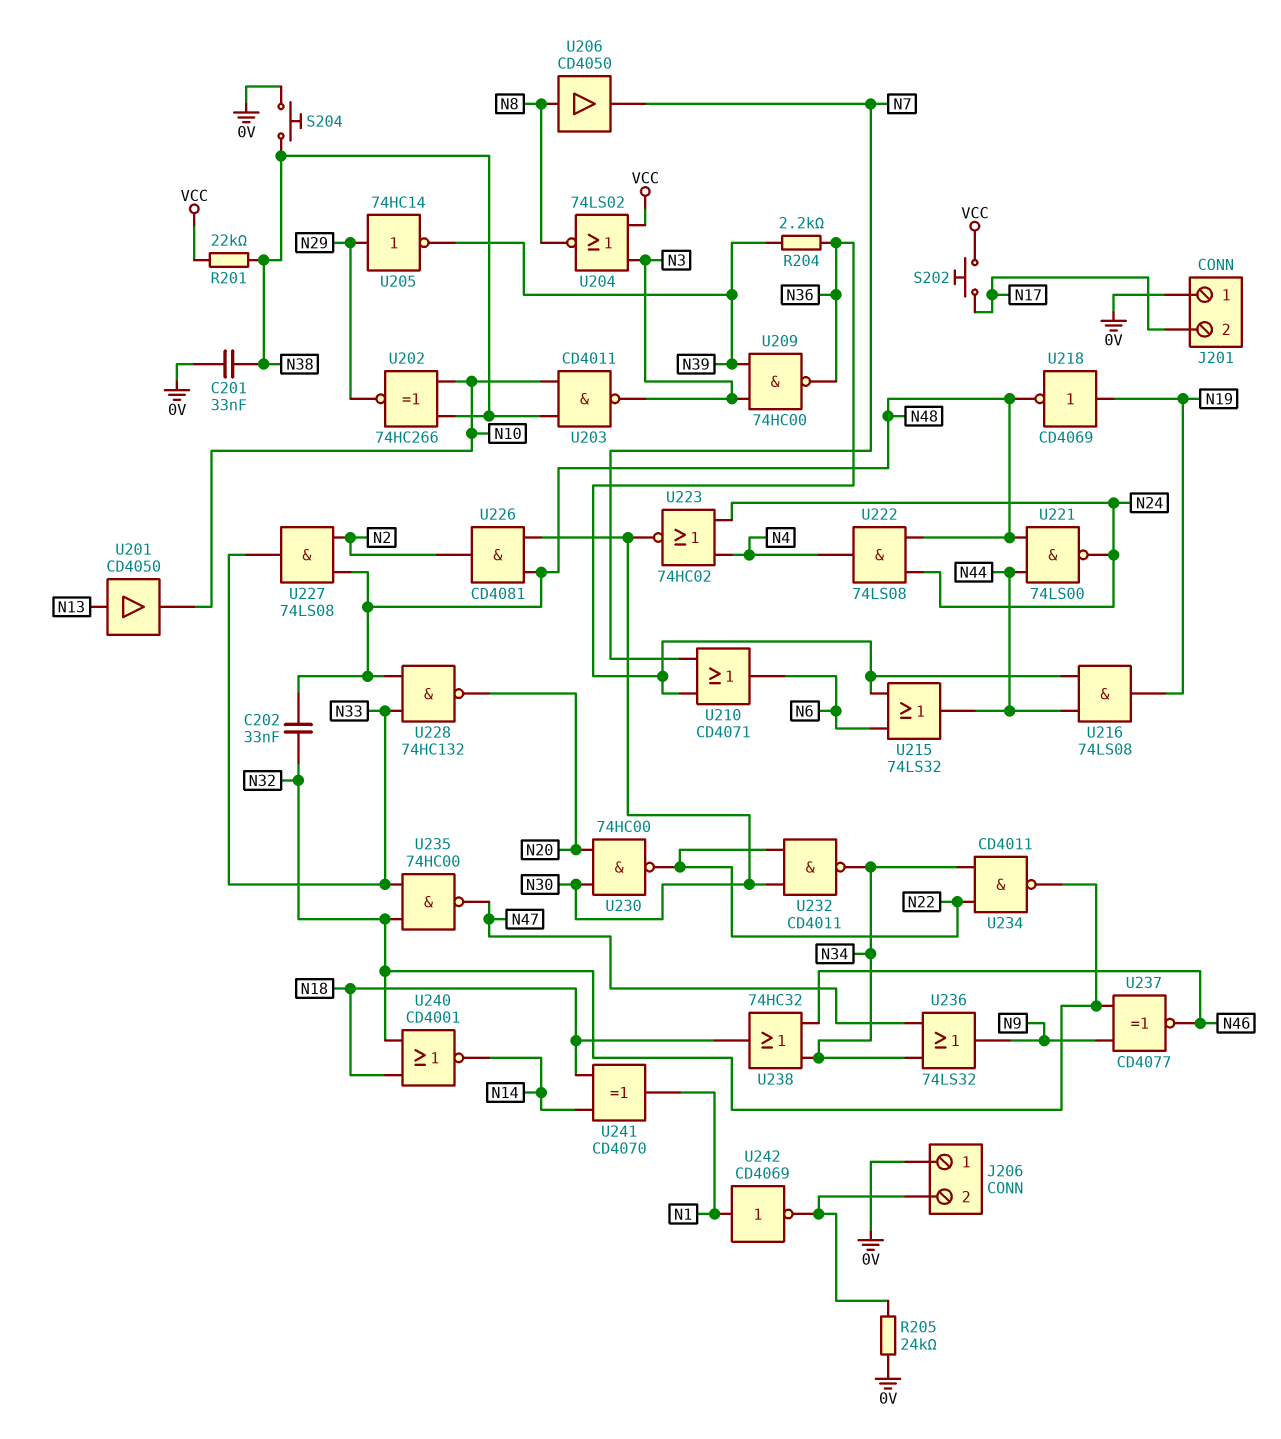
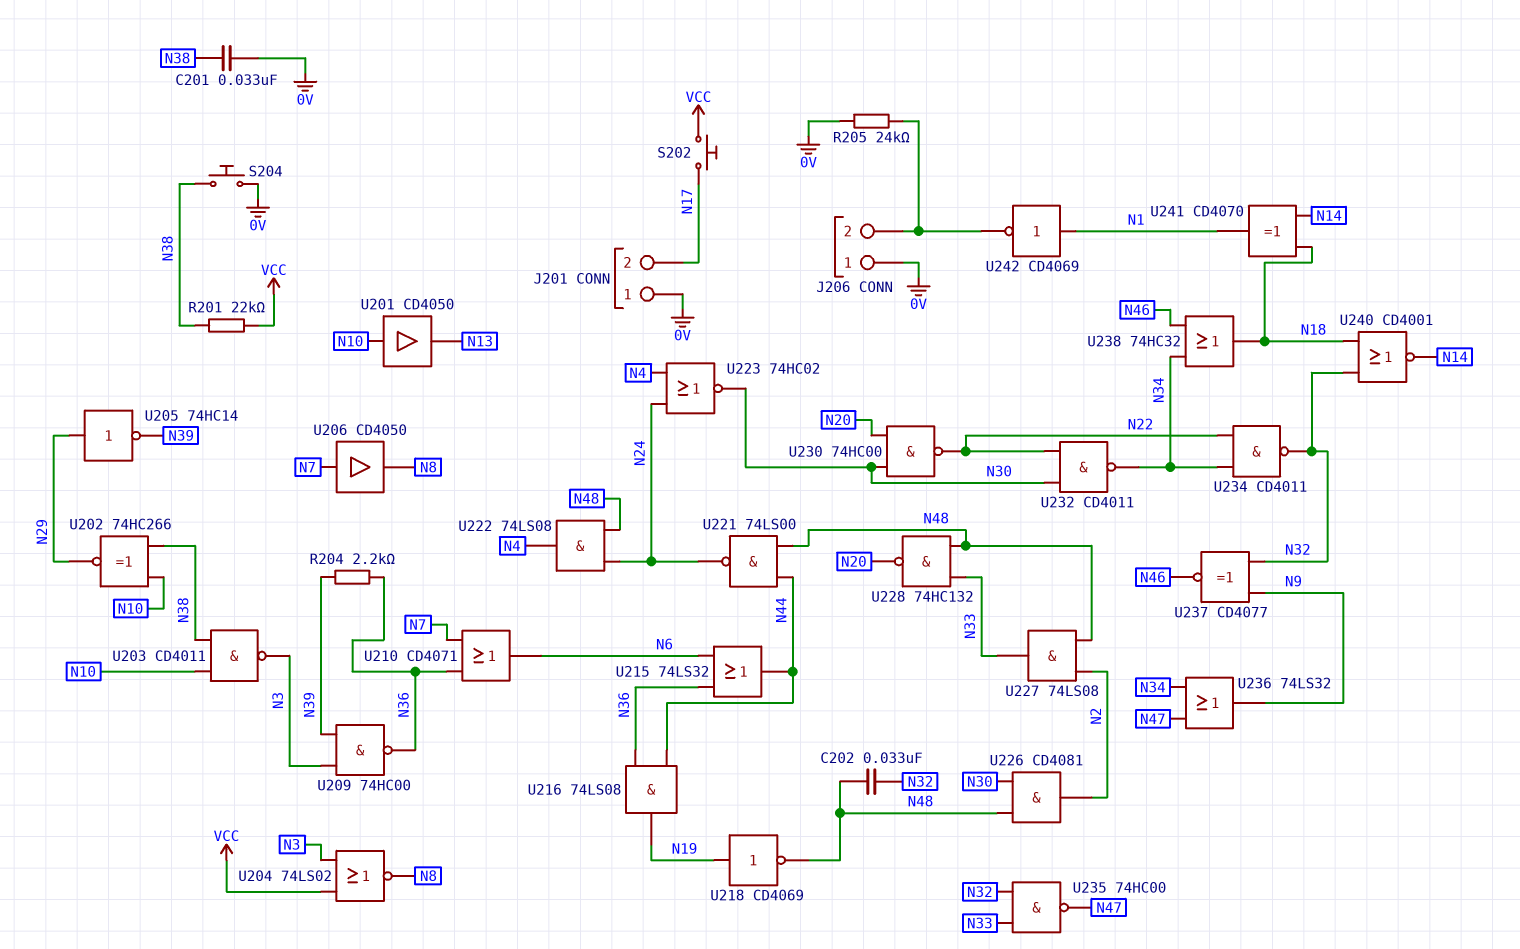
U201: buffer CD4050 (in N13, out N10) -> buffer CD4050 (in N10, out N13)
U206: buffer CD4050 (in N8, out N7) -> buffer CD4050 (in N7, out N8)

